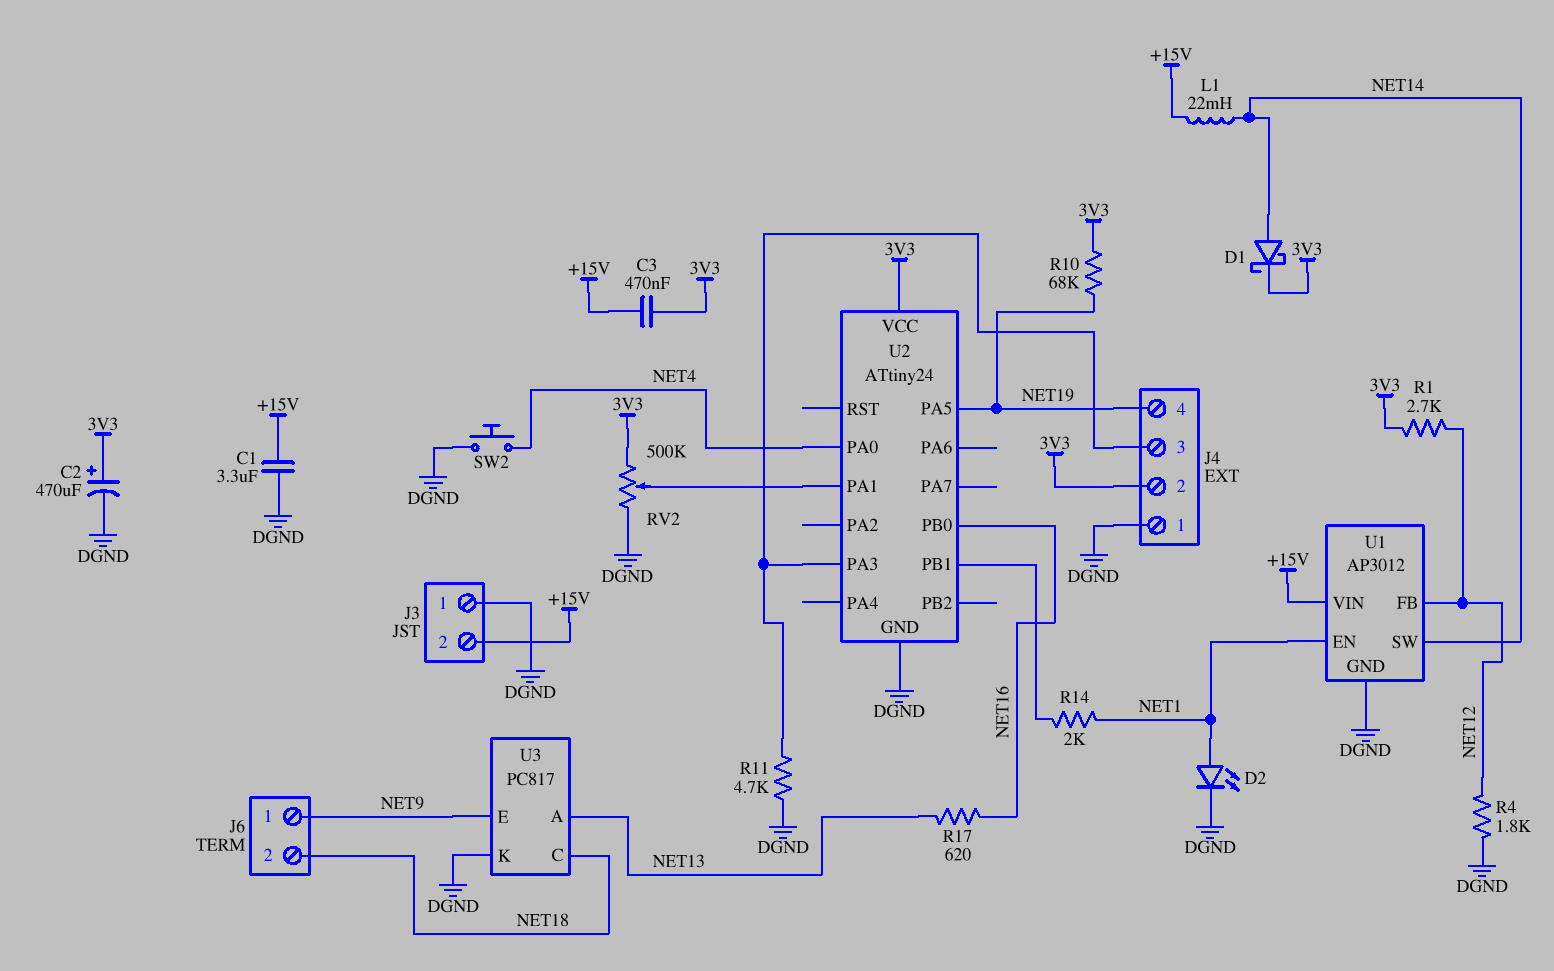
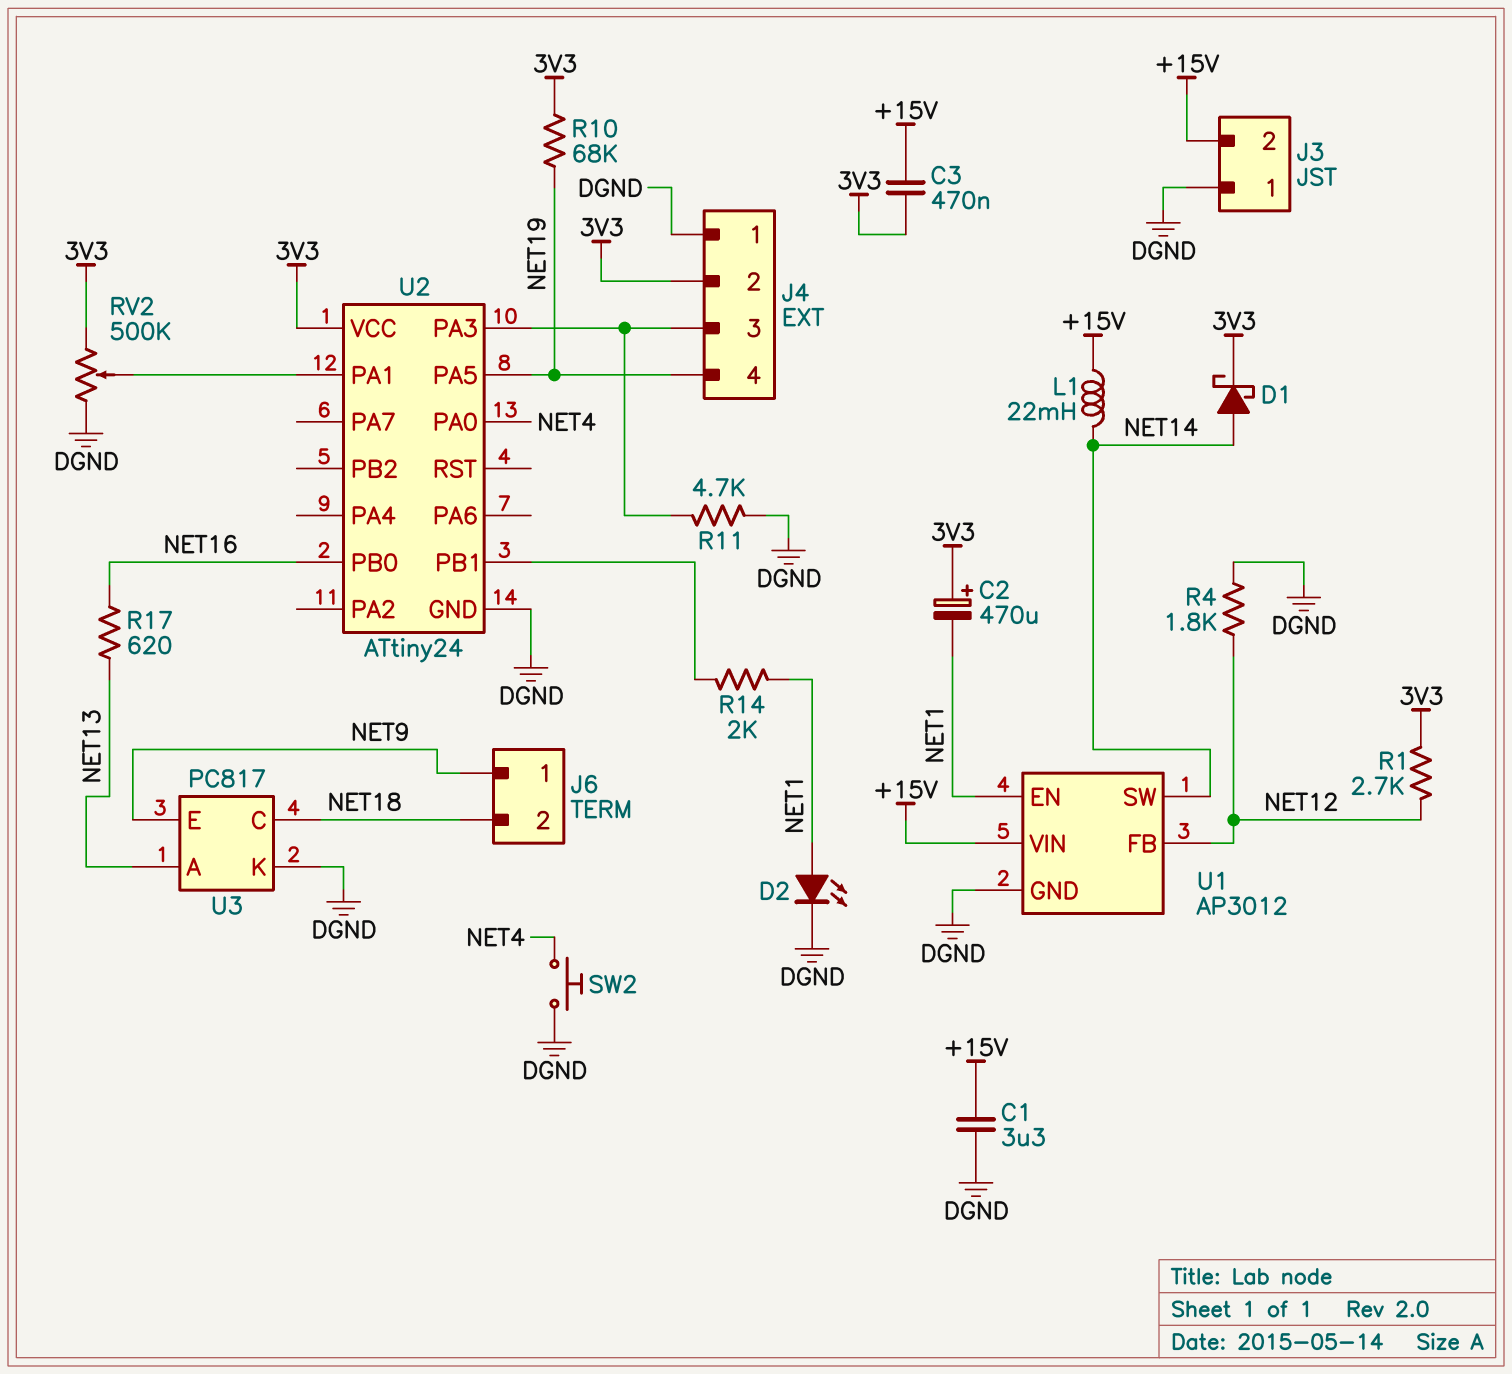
C2: 470uF (plus 3V3, minus DGND) -> 470uF (plus 3V3, minus NET1)

